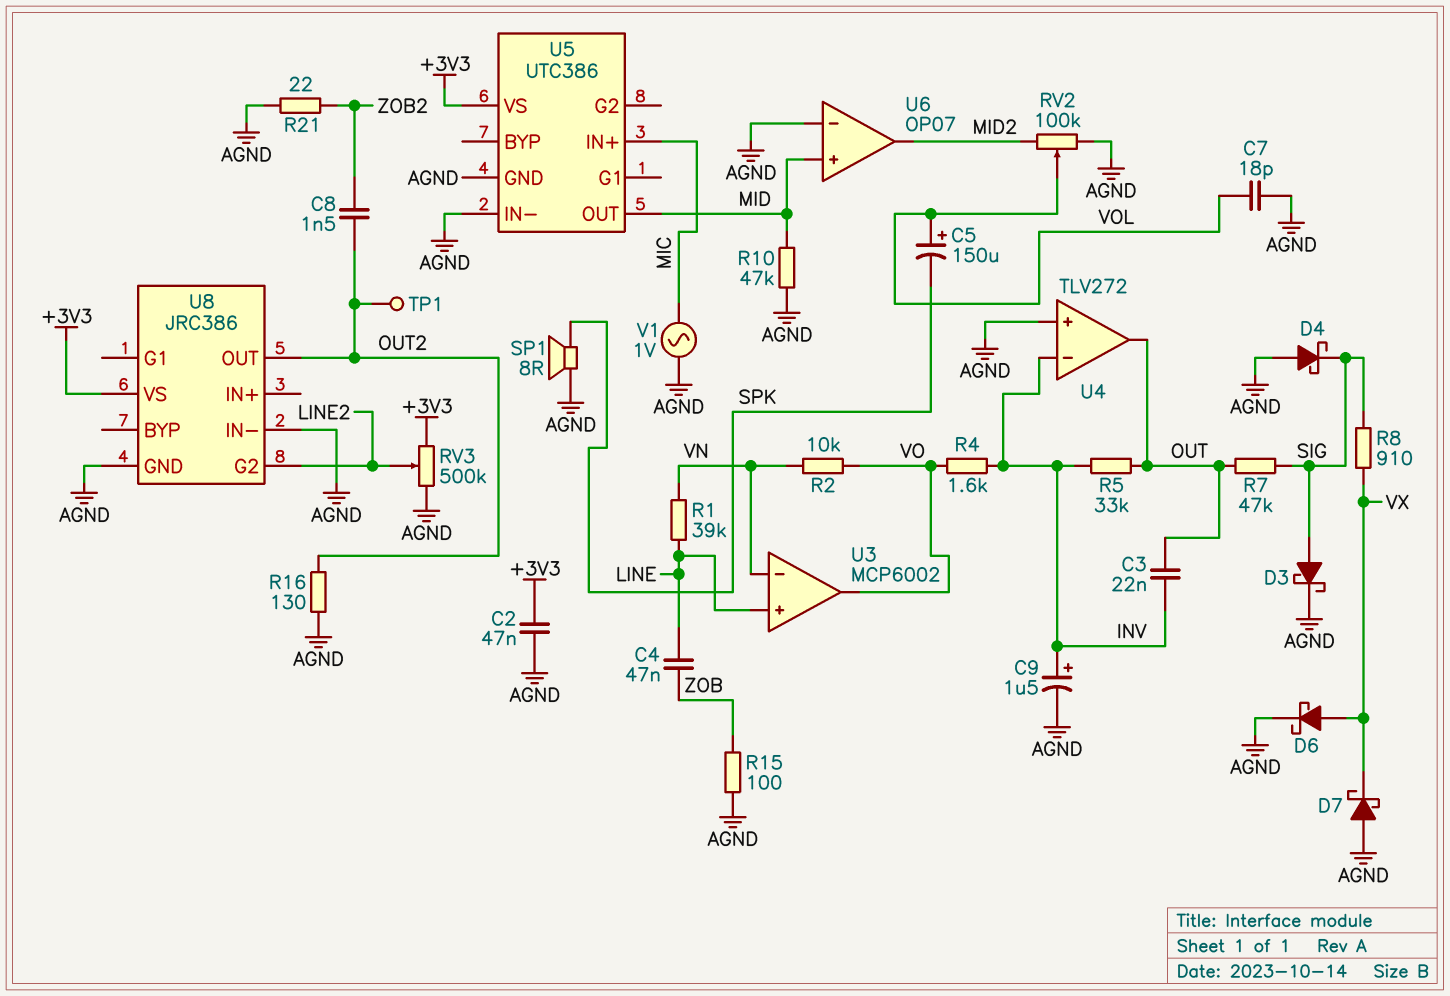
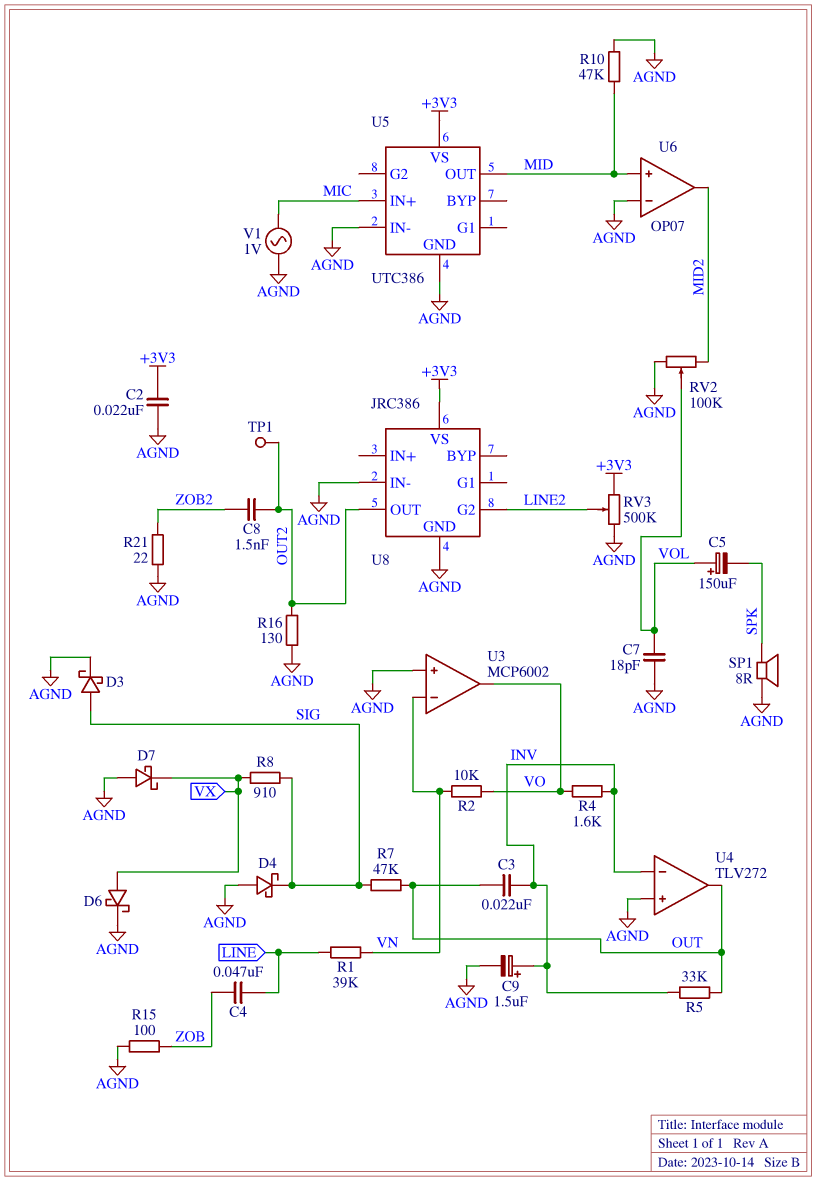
C2: 47nF (+3V3, AGND) -> 22nF (+3V3, AGND)
U3 pin in+: LINE -> AGND

